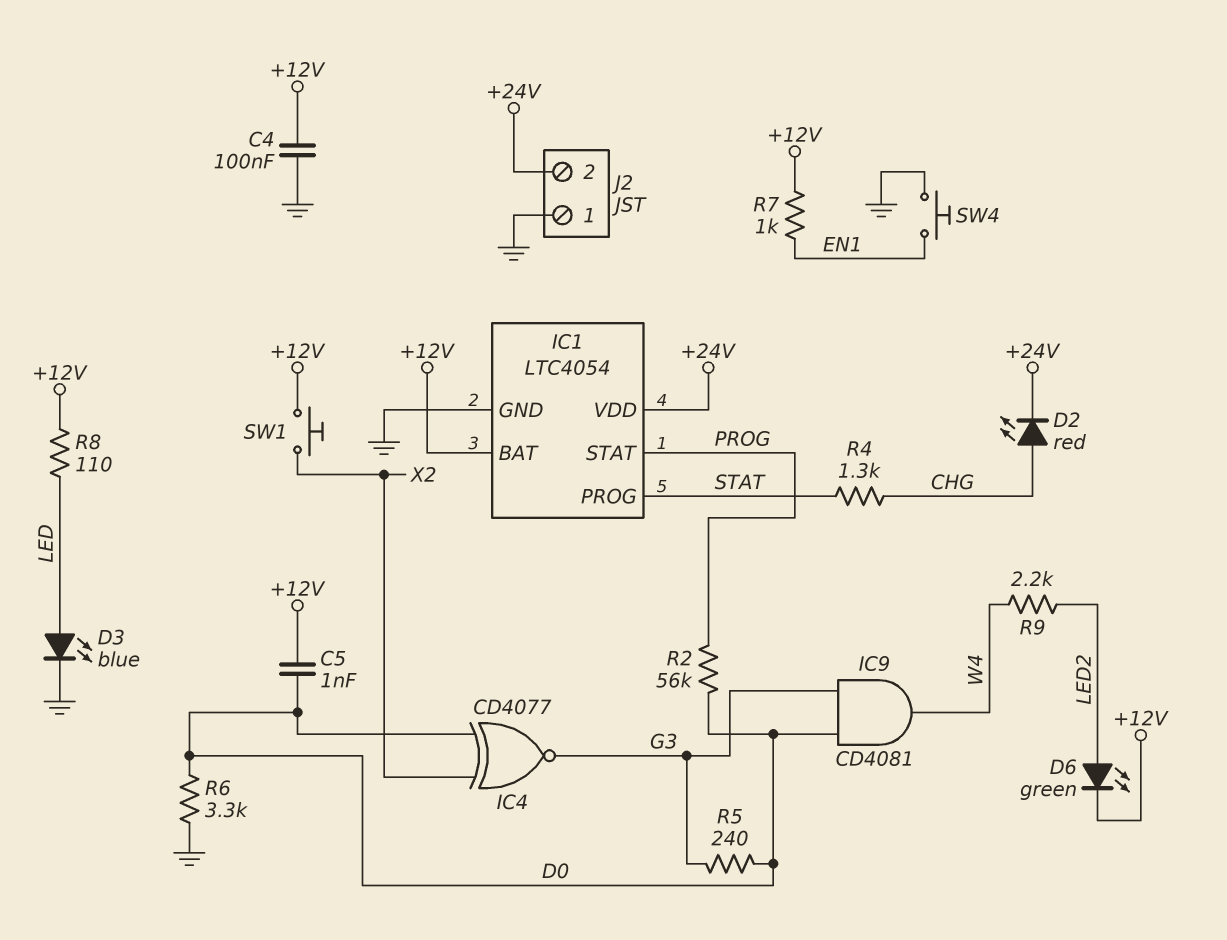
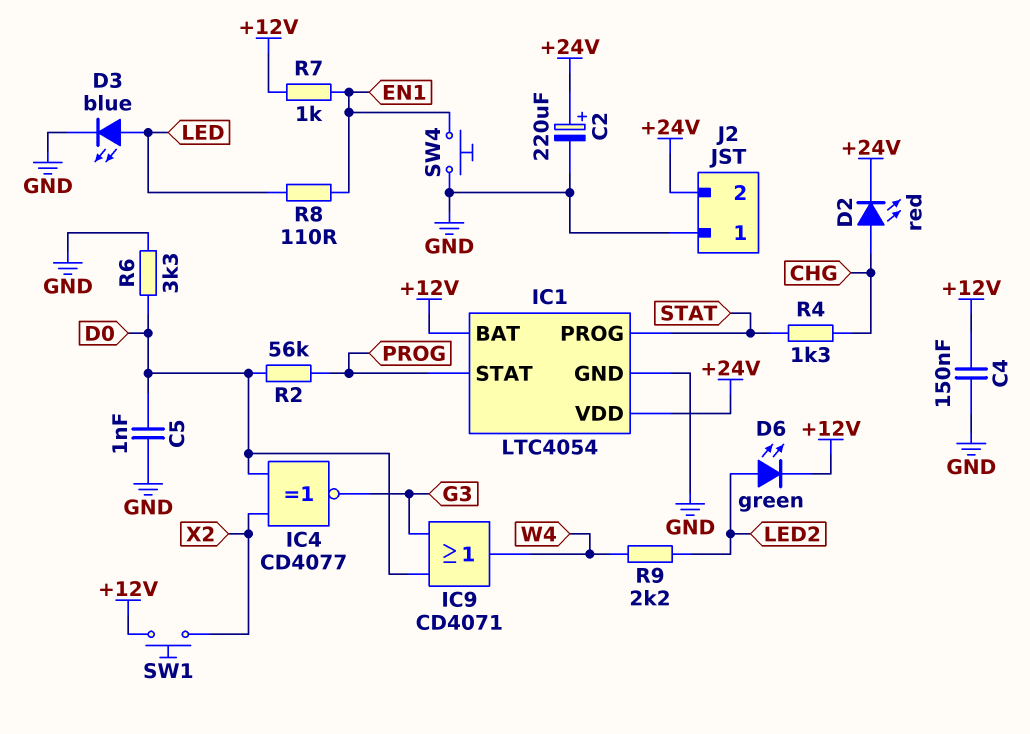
C2: none -> 220uF (plus +24V, minus GND)
C4: 100nF (+12V, GND) -> 150nF (+12V, GND)
C5: 1nF (+12V, D0) -> 1nF (D0, GND)
IC9: AND CD4081 (in D0, in G3, out W4) -> OR CD4071 (in D0, in G3, out W4)
R5: 240 (D0, G3) -> none
R8: 110 (+12V, LED) -> 110 (EN1, LED)

